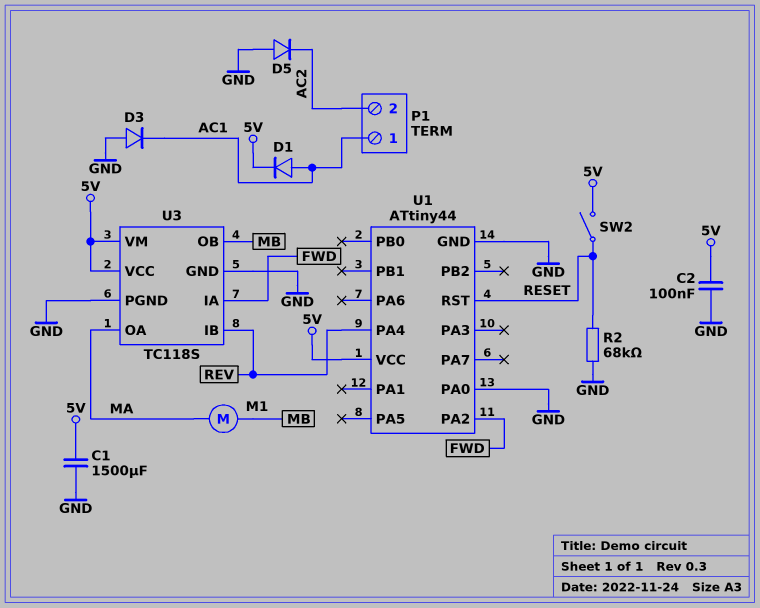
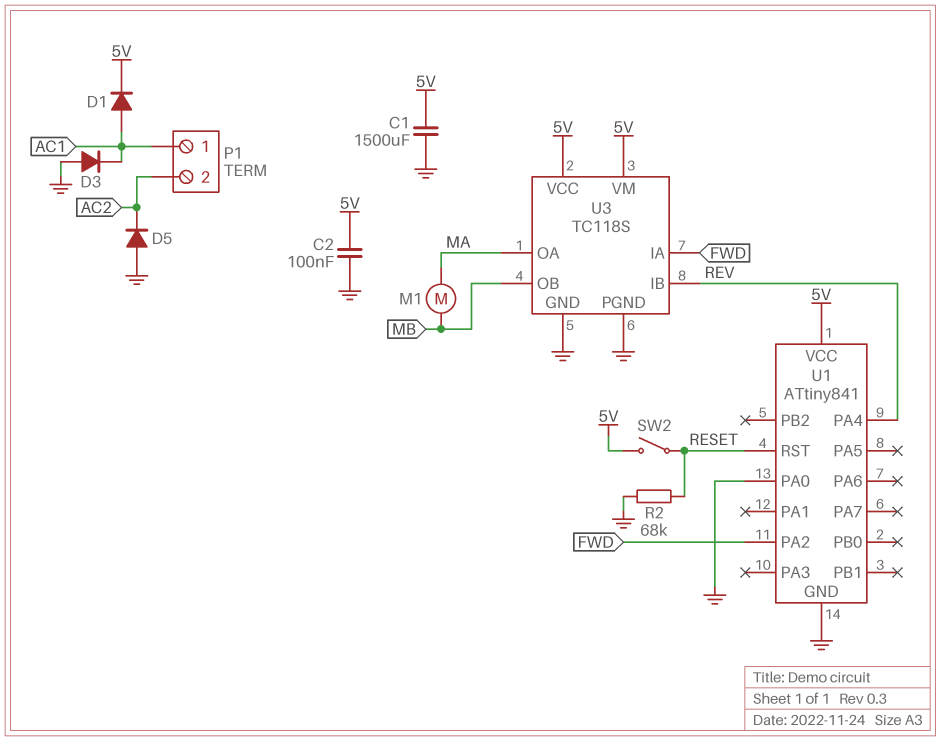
U1: ATtiny44 -> ATtiny841

